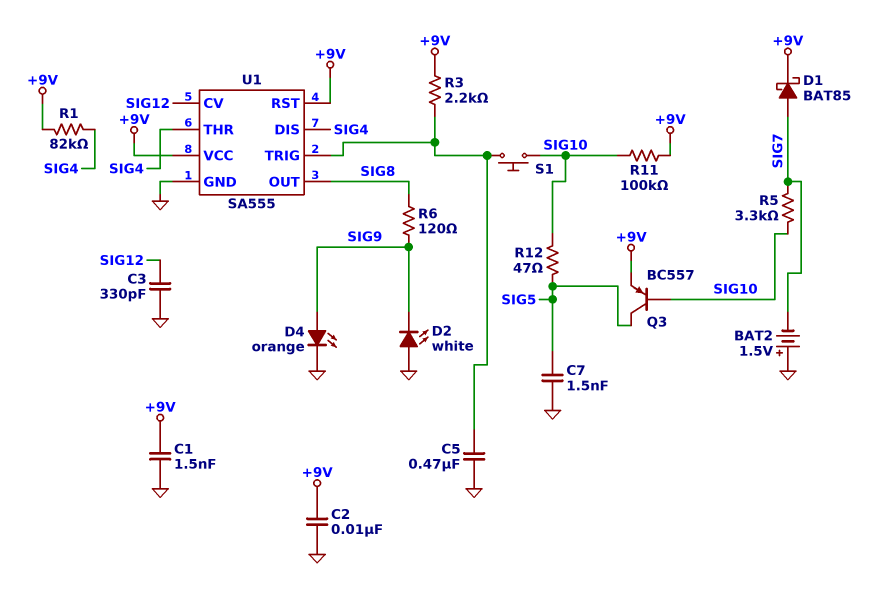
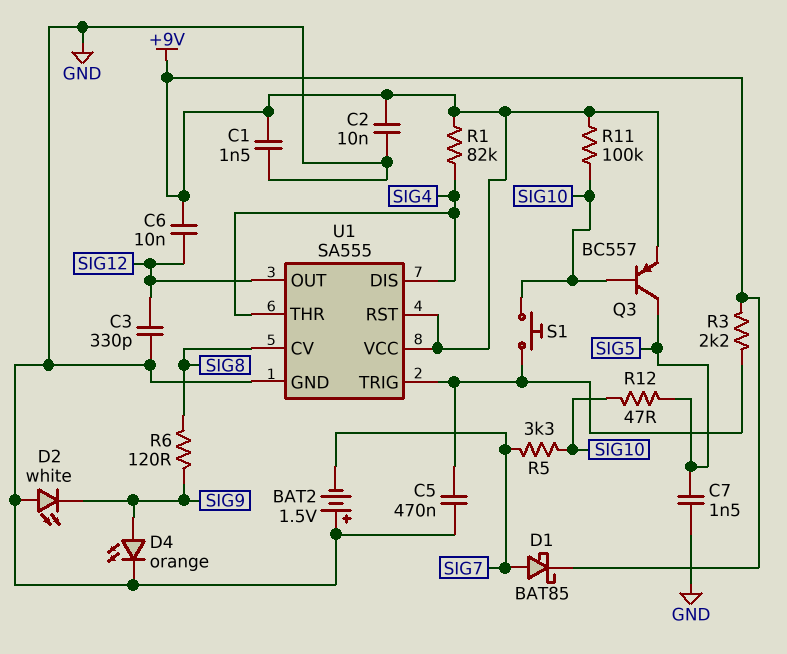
C6: none -> 10nF (+9V, SIG12)
U1 pin CV: SIG12 -> SIG8
U1 pin OUT: SIG8 -> SIG12

